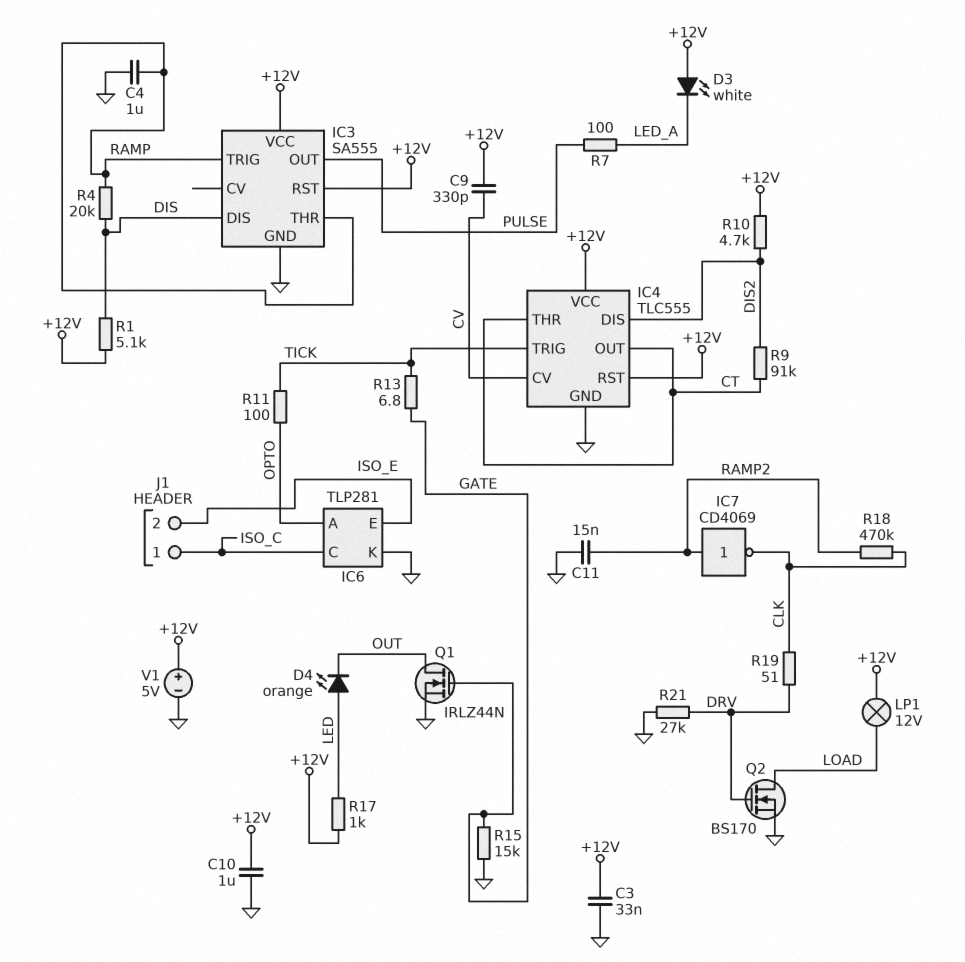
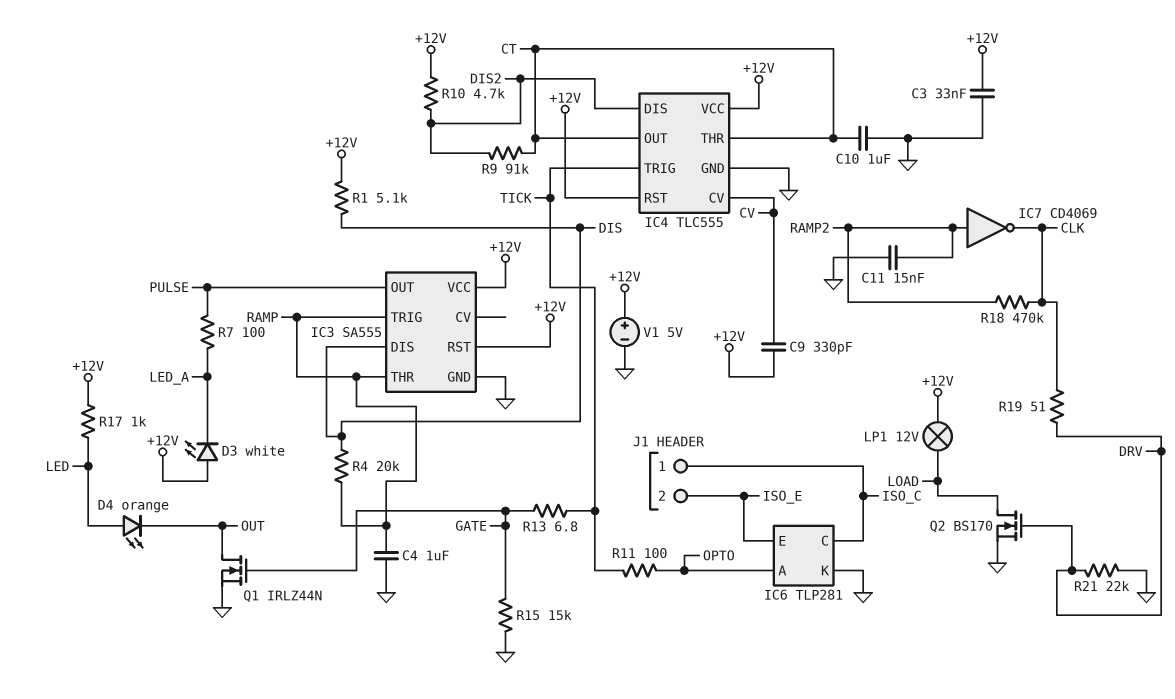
C10: 1uF (+12V, GND) -> 1uF (CT, GND)
R21: 27k (DRV, GND) -> 22k (DRV, GND)

